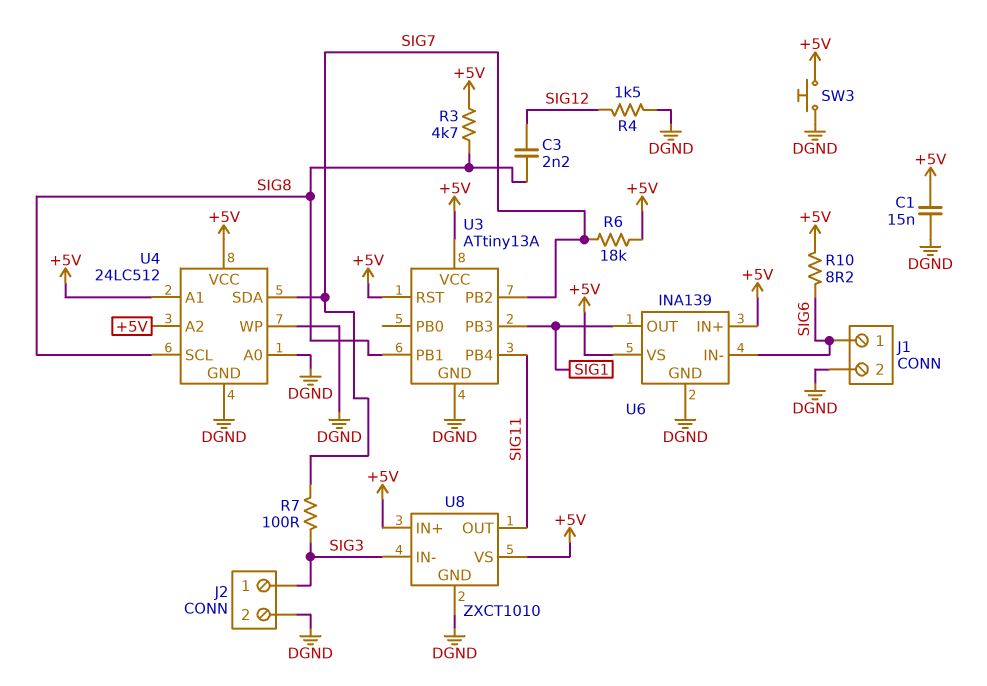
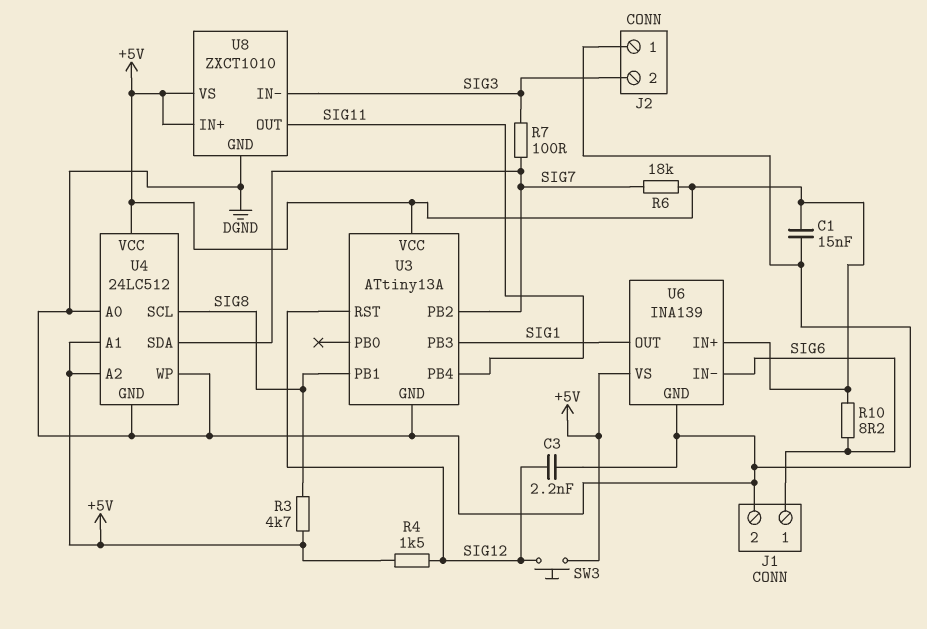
C3: 2.2nF (SIG8, SIG12) -> 2.2nF (DGND, SIG12)
J2 pin 1: SIG3 -> DGND
J2 pin 2: DGND -> SIG3
R4: 1.5k (DGND, SIG12) -> 1.5k (+5V, SIG12)
SW3: button (+5V, DGND) -> button (+5V, SIG12)
U3 pin RST: +5V -> SIG12

